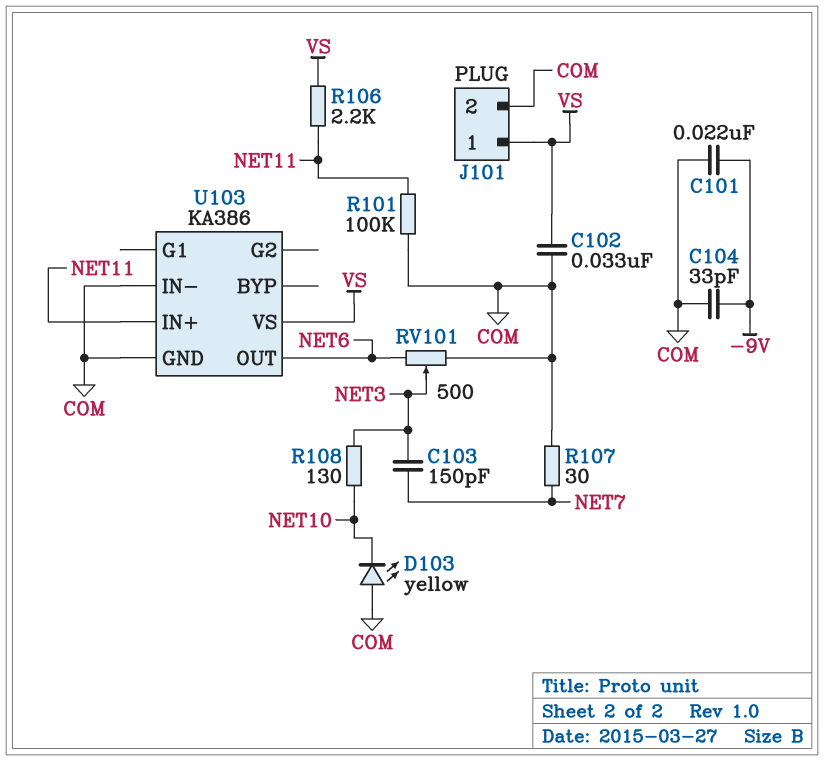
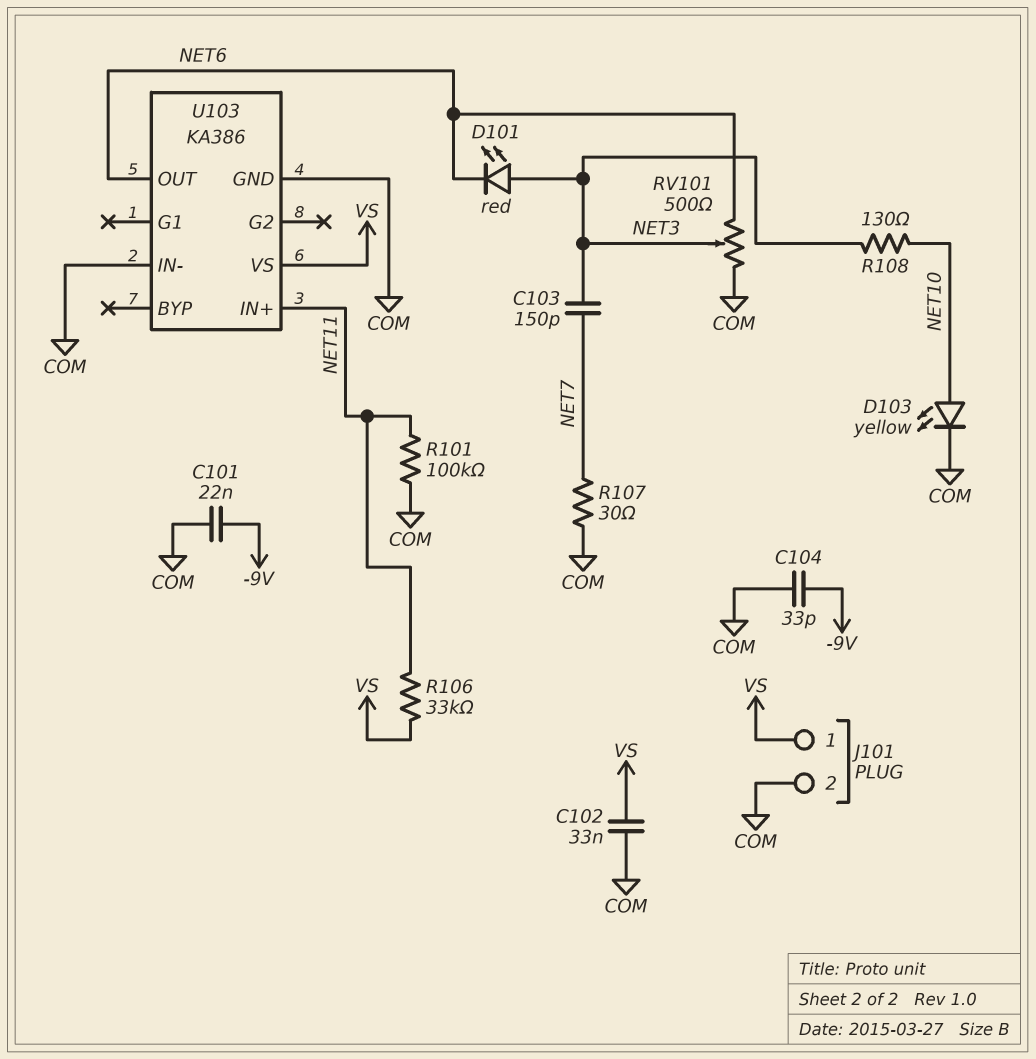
D101: none -> LED red (A NET3, K NET6)
D103: LED yellow (A COM, K NET10) -> LED yellow (A NET10, K COM)
R106: 2.2k (NET11, VS) -> 33k (NET11, VS)

